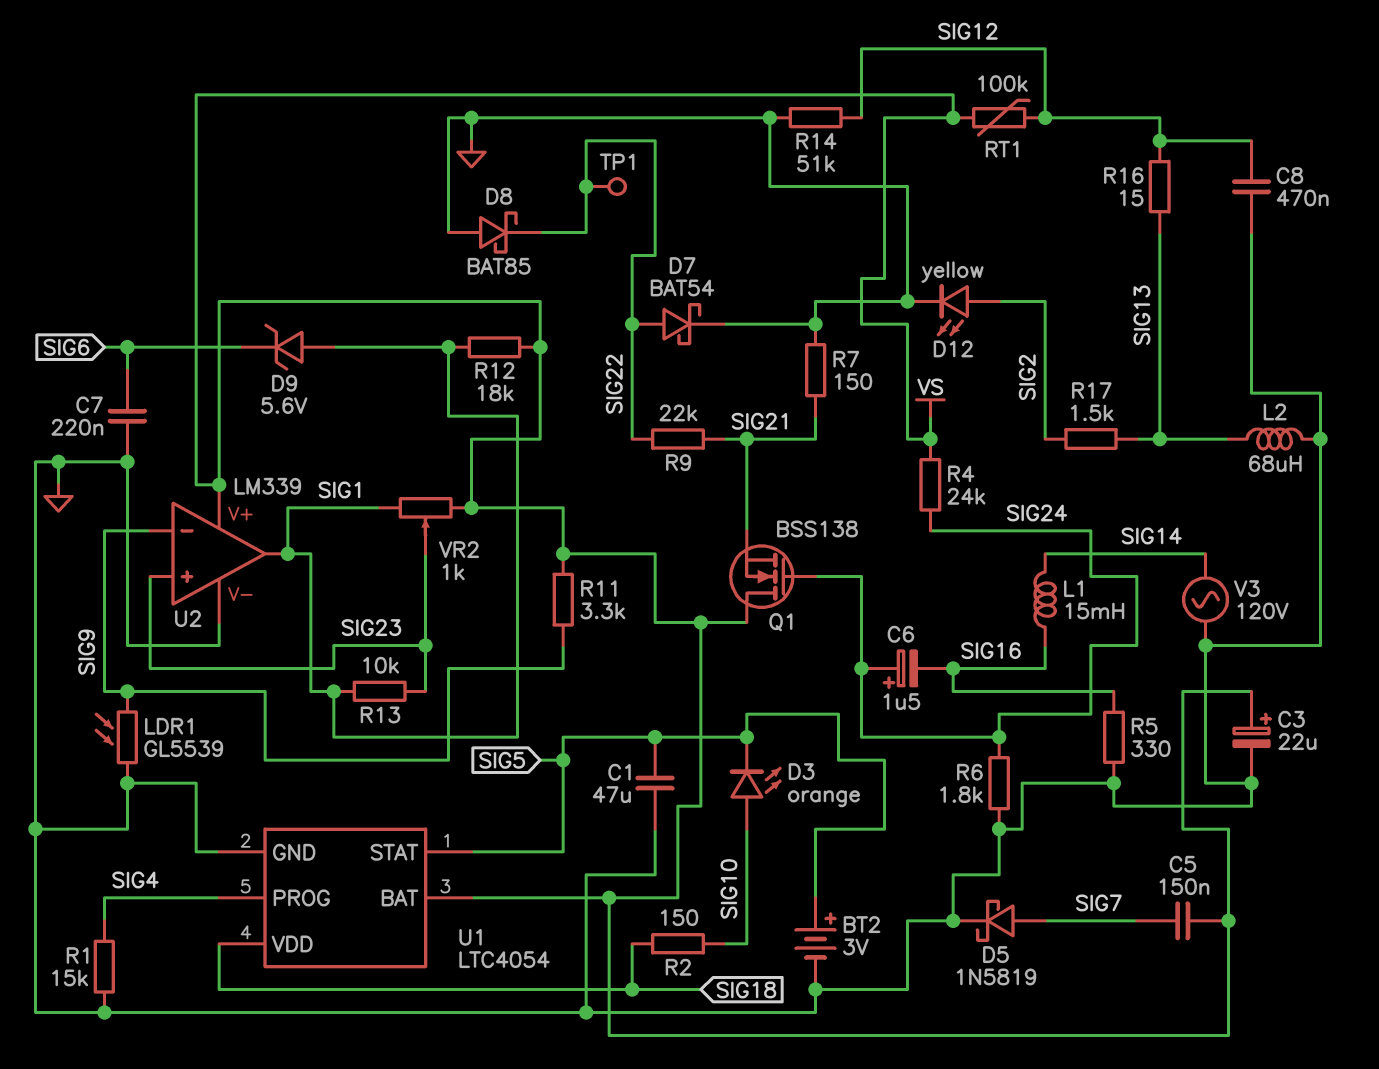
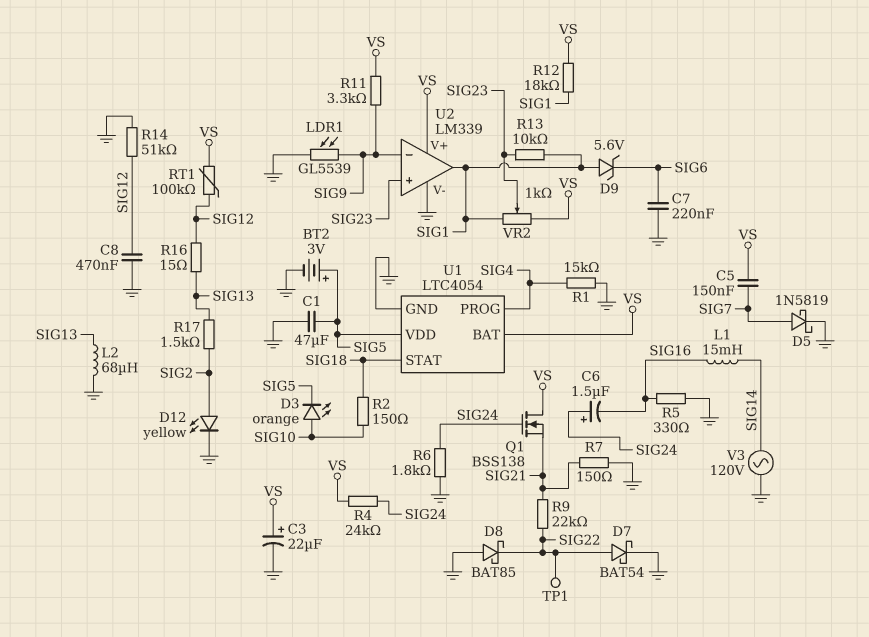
U1 pin STAT: SIG5 -> SIG18
U1 pin VDD: SIG18 -> SIG5

